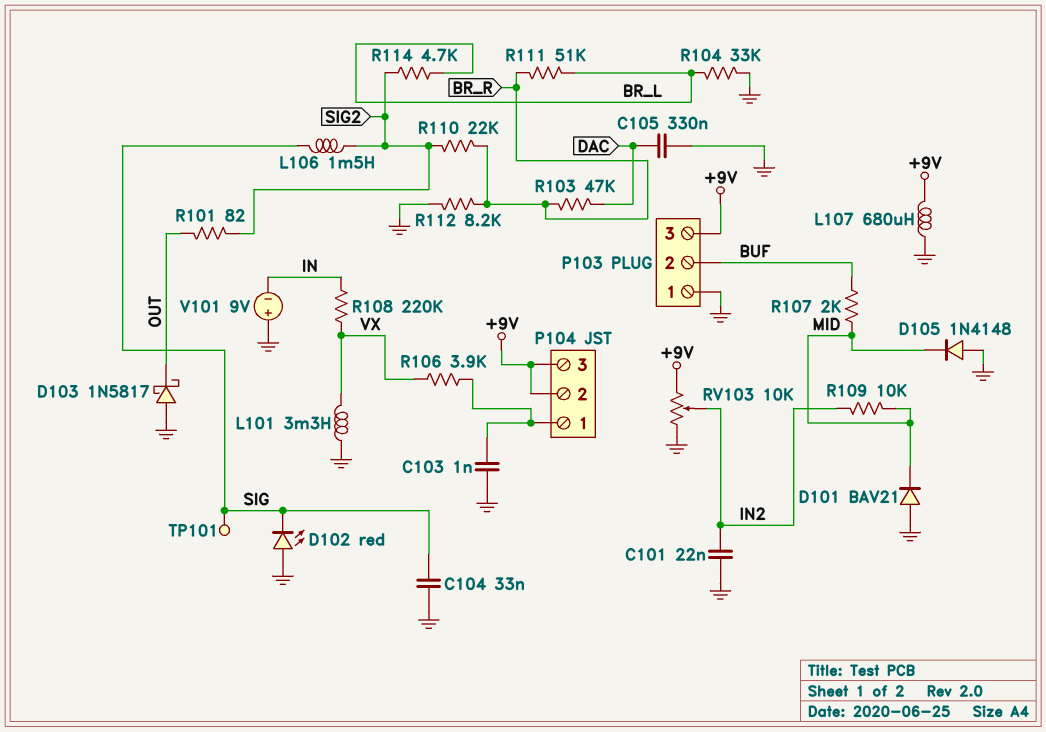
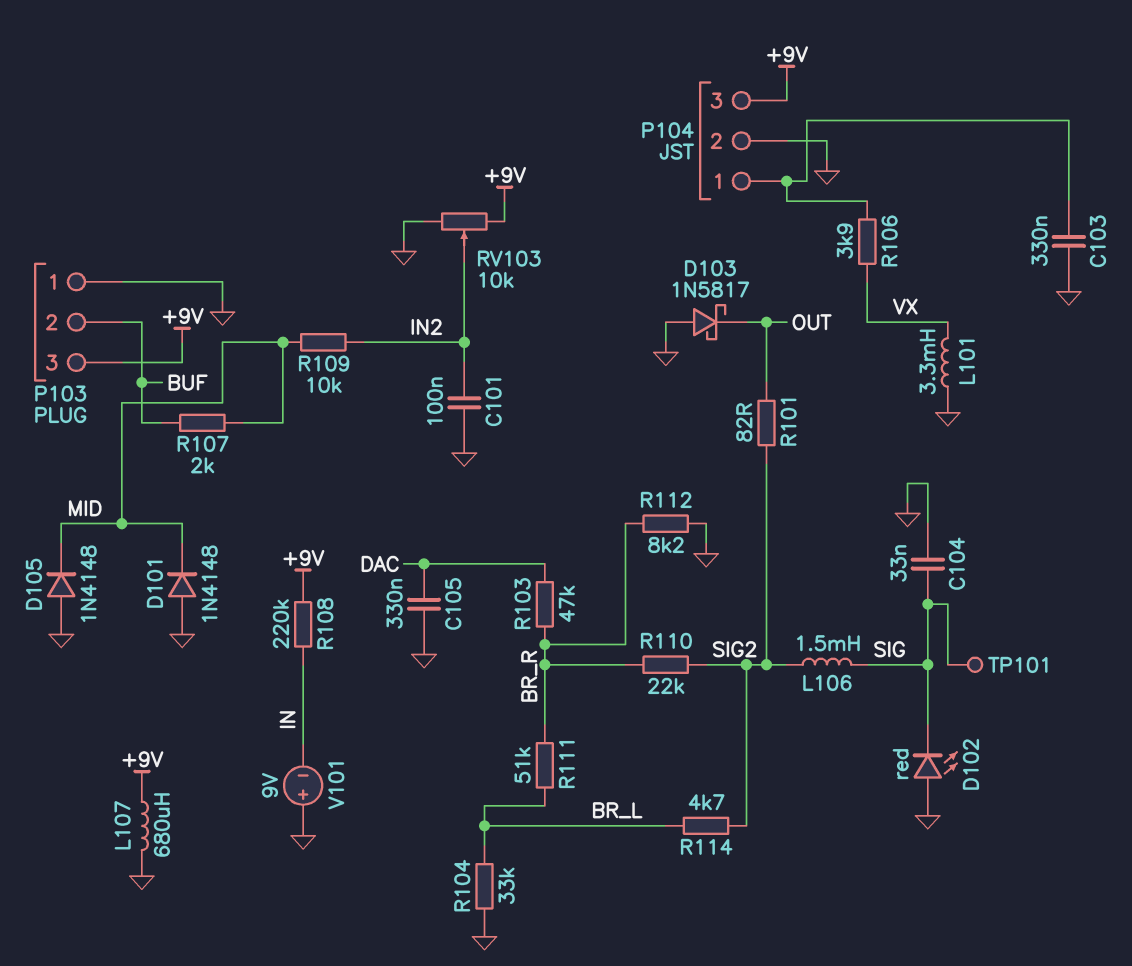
C101: 22nF (GND, IN2) -> 100nF (GND, IN2)
C103: 1nF (GND, P104/1) -> 330nF (GND, P104/1)
D101: diode BAV21 (A GND, K MID) -> diode 1N4148 (A GND, K MID)
P104 pin 2: +9V -> GND
R108: 220k (IN, VX) -> 220k (+9V, IN)

